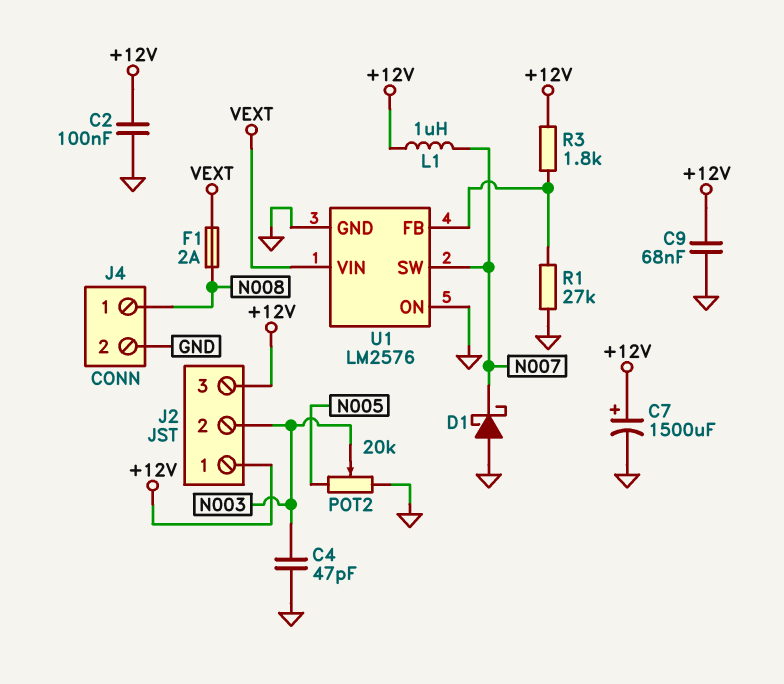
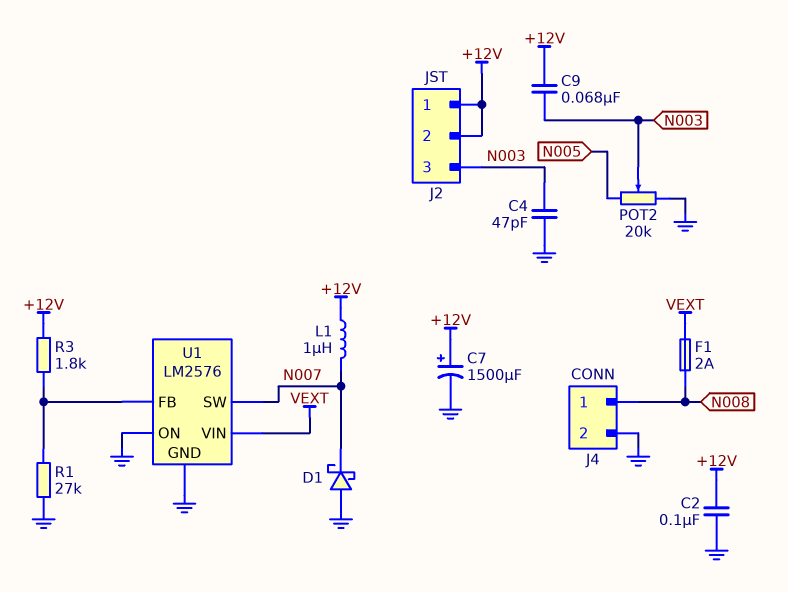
C9: 68nF (+12V, GND) -> 68nF (+12V, N003)
J2 pin 2: N003 -> +12V
J2 pin 3: +12V -> N003

